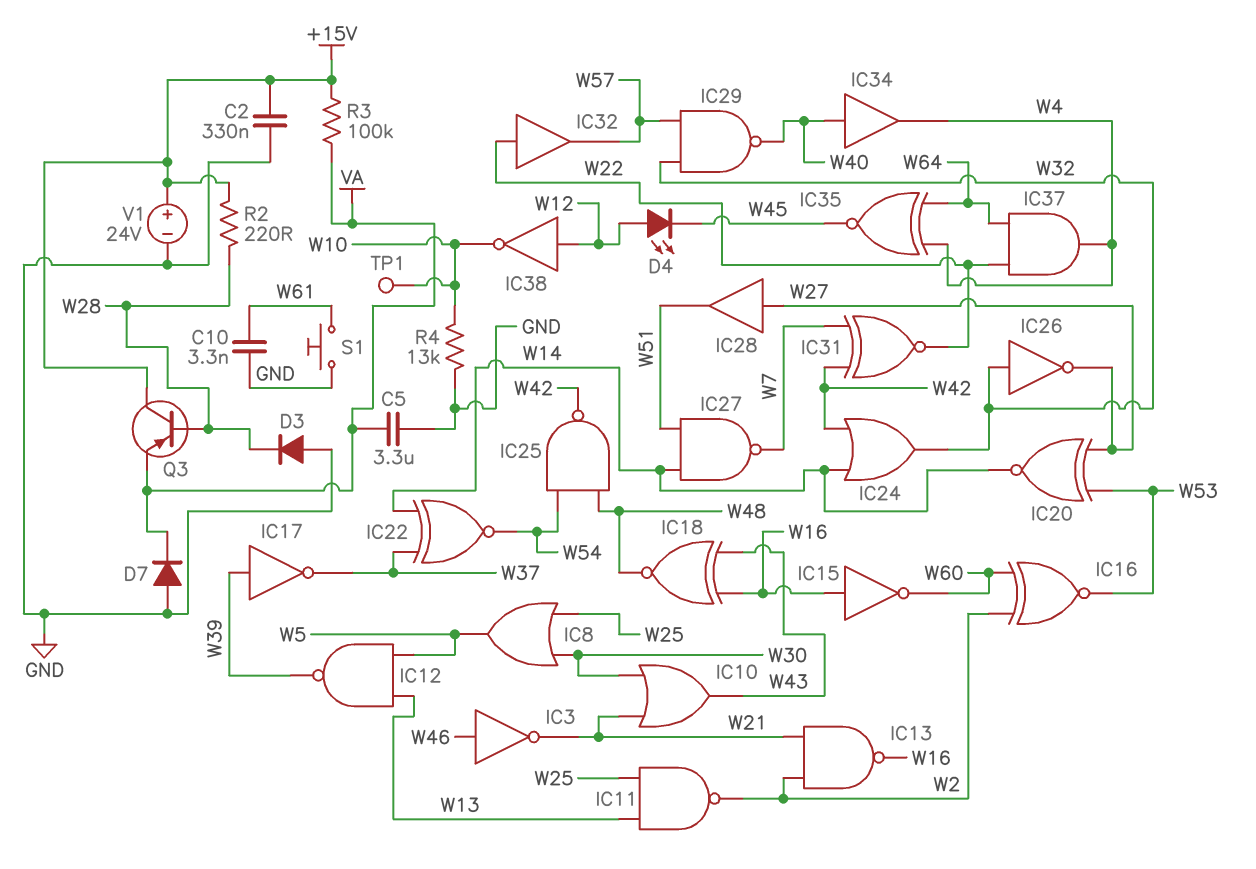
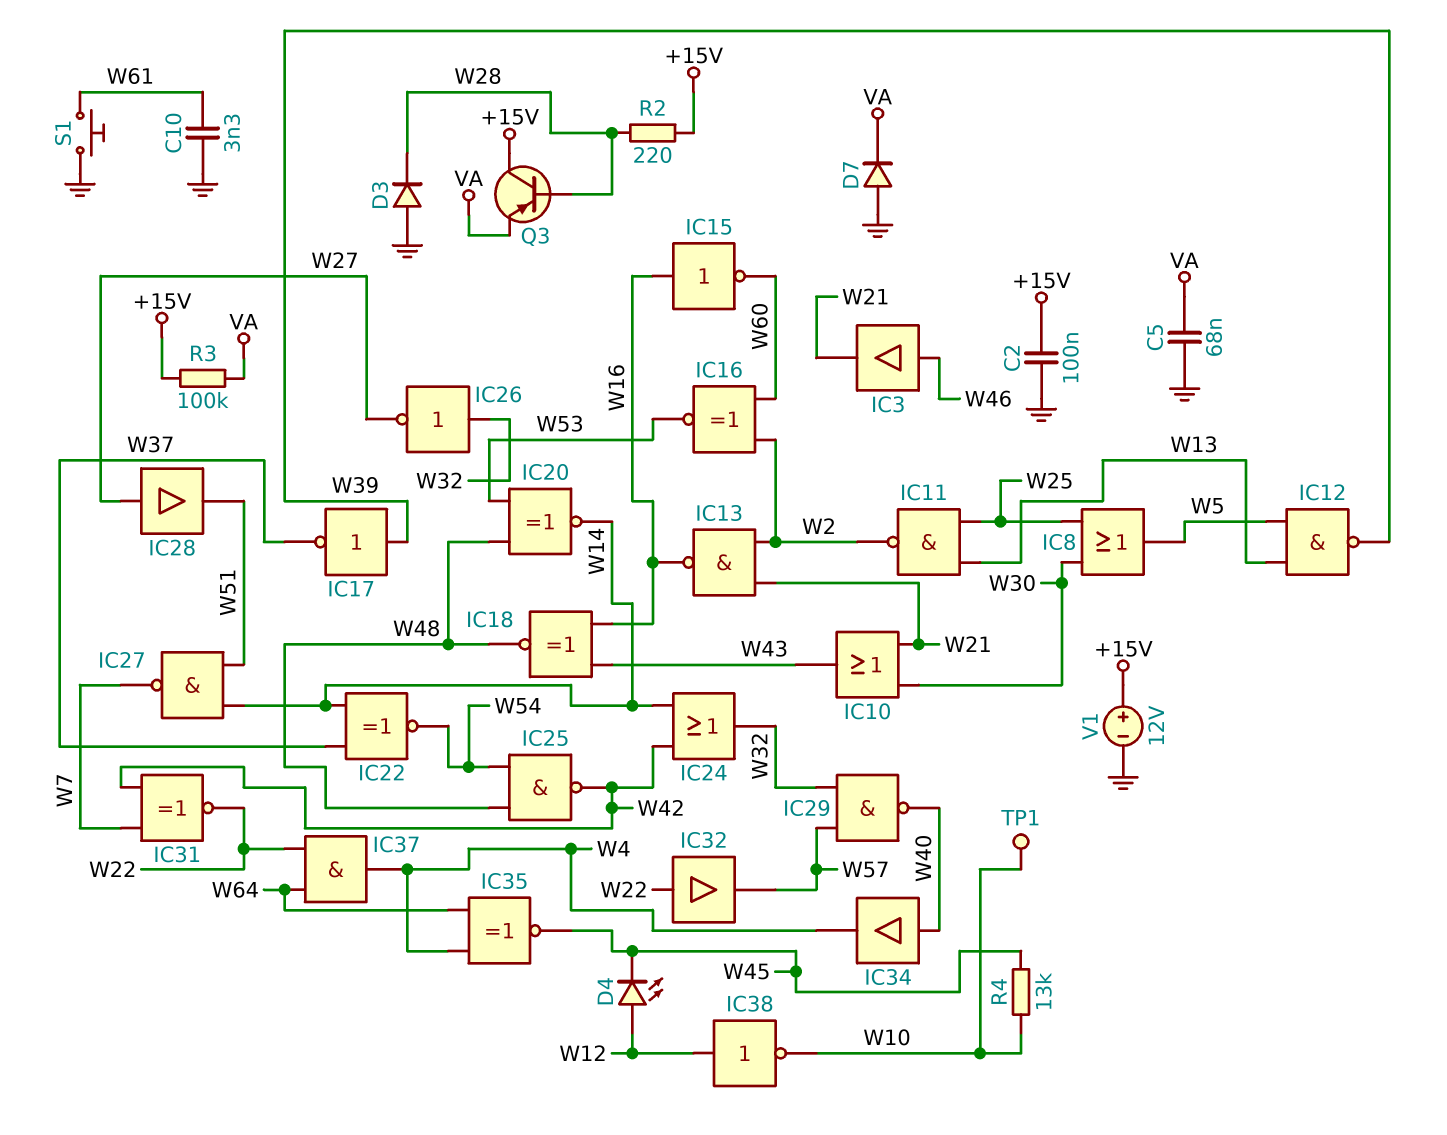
C2: 330nF (+15V, GND) -> 100nF (+15V, GND)
C5: 3.3uF (GND, VA) -> 68nF (GND, VA)
IC3: NOT (in W46, out W21) -> buffer (in W46, out W21)
IC20: XNOR (in W27, in W53, out W14) -> XNOR (in W48, in W53, out W14)
R4: 13k (GND, W10) -> 13k (W10, W45)
V1: 24V (plus +15V, minus GND) -> 12V (plus +15V, minus GND)

